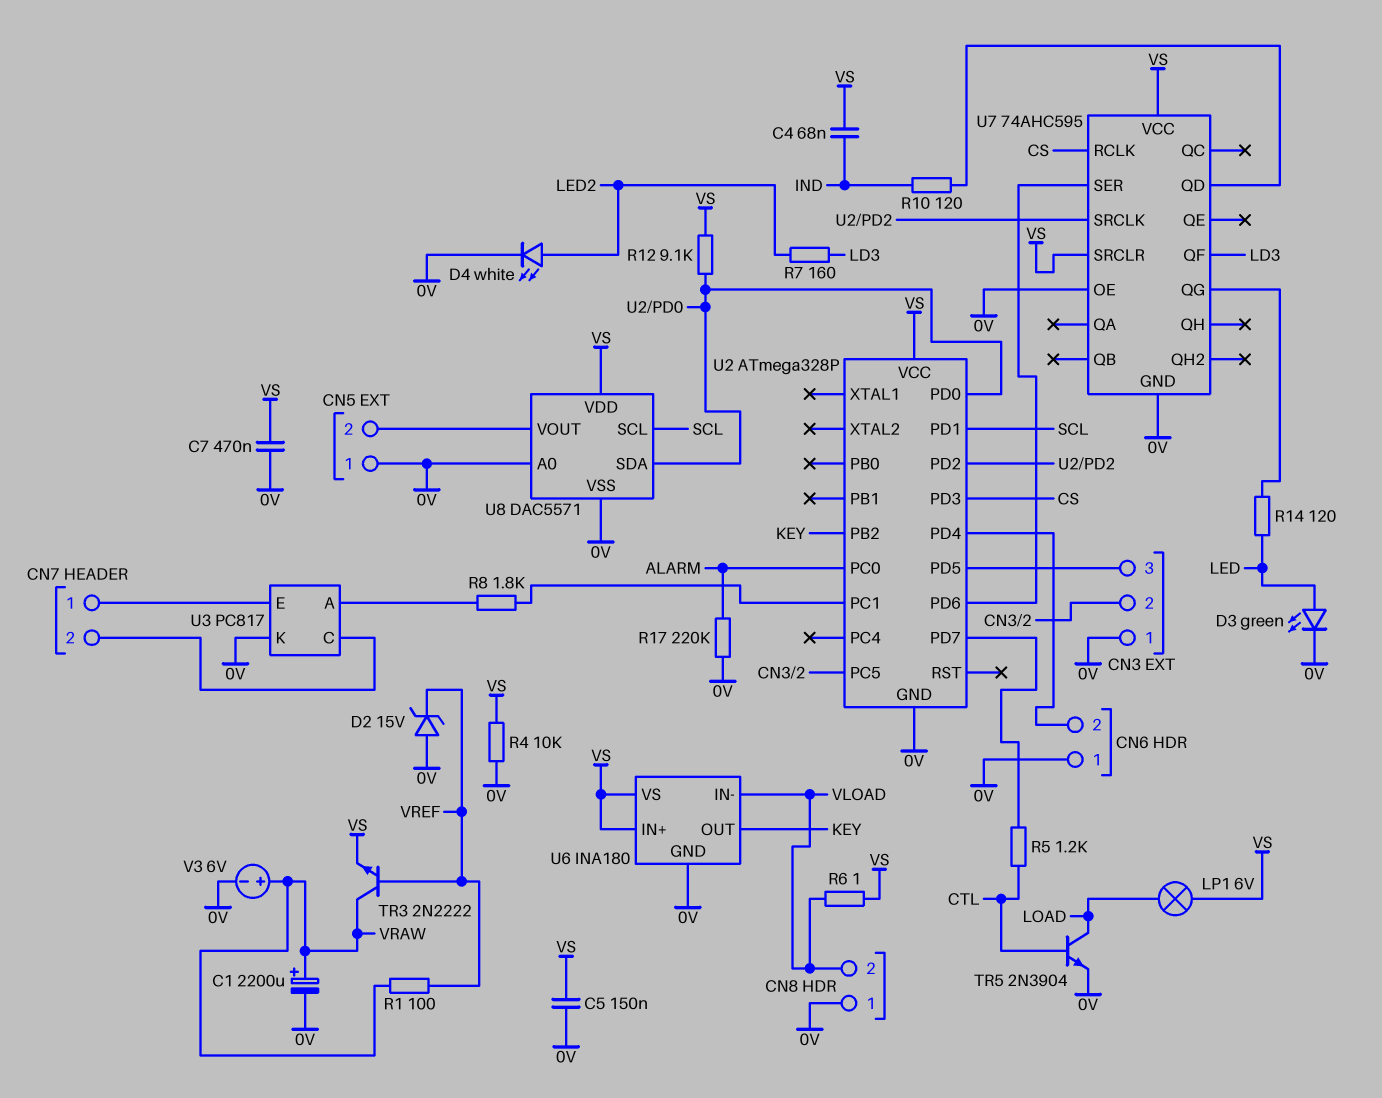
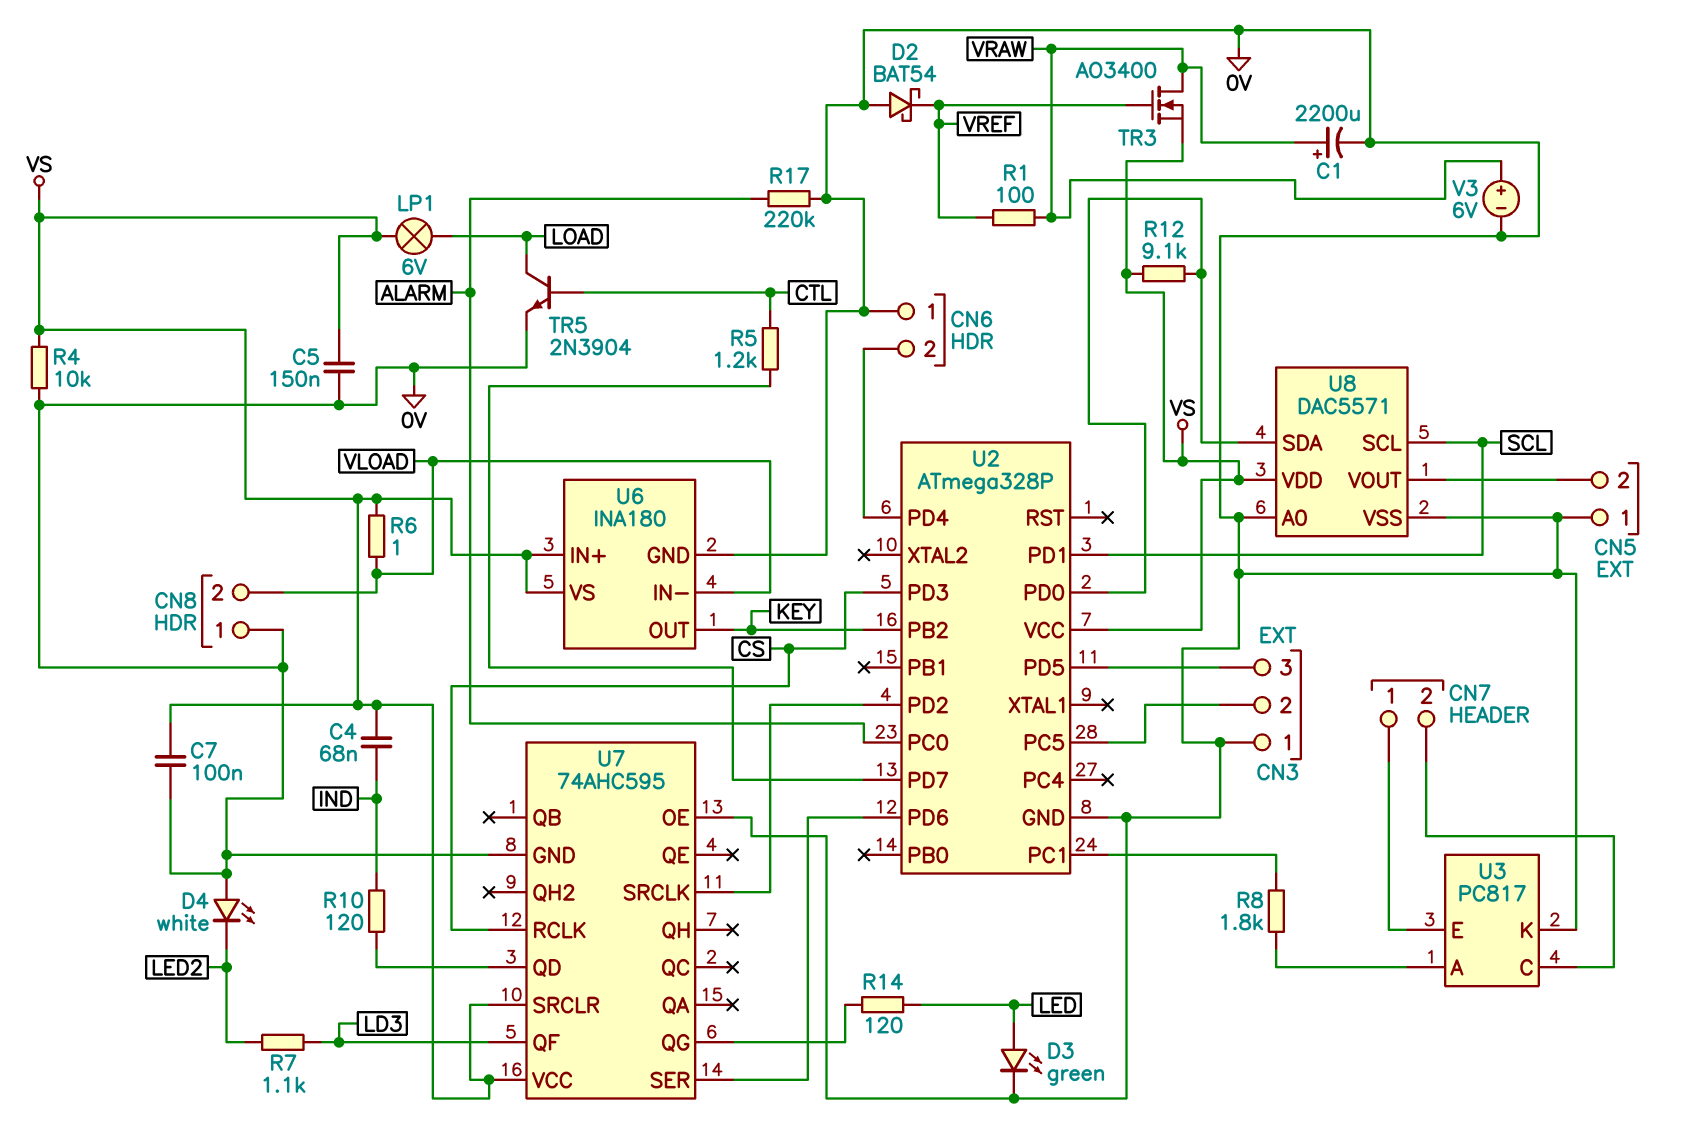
C7: 470nF (0V, VS) -> 100nF (0V, VS)
D2: zener 15V (A 0V, K VREF) -> schottky BAT54 (A 0V, K VREF)
D4: LED white (A LED2, K 0V) -> LED white (A 0V, K LED2)
R7: 160 (LD3, LED2) -> 1.1k (LD3, LED2)
TR3: NPN 2N2222 (B VREF, C VRAW, E VS) -> NMOS AO3400 (G VREF, D VRAW, S VS)

